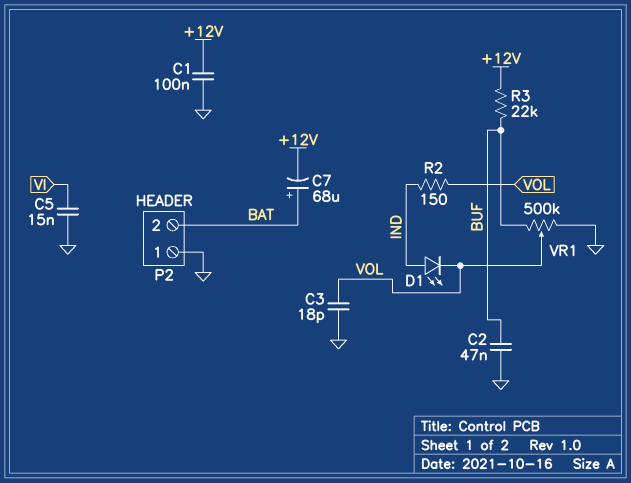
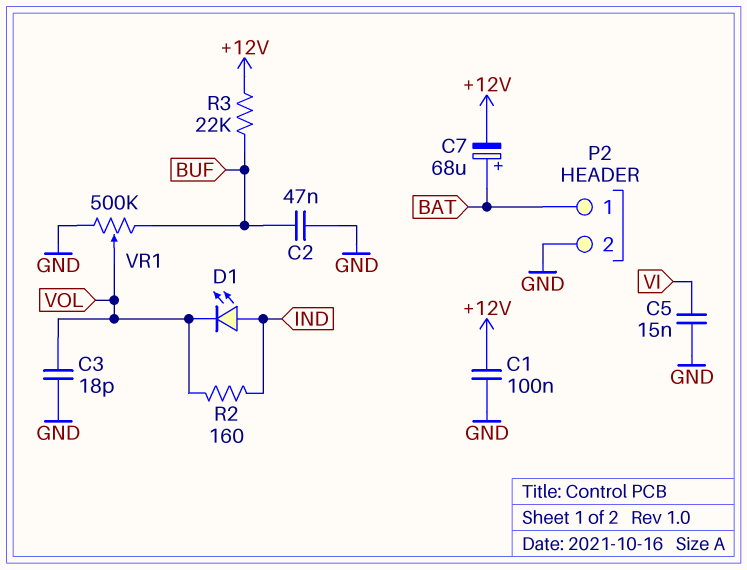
P2 pin 1: GND -> BAT
P2 pin 2: BAT -> GND
R2: 150 (IND, VOL) -> 160 (IND, VOL)

